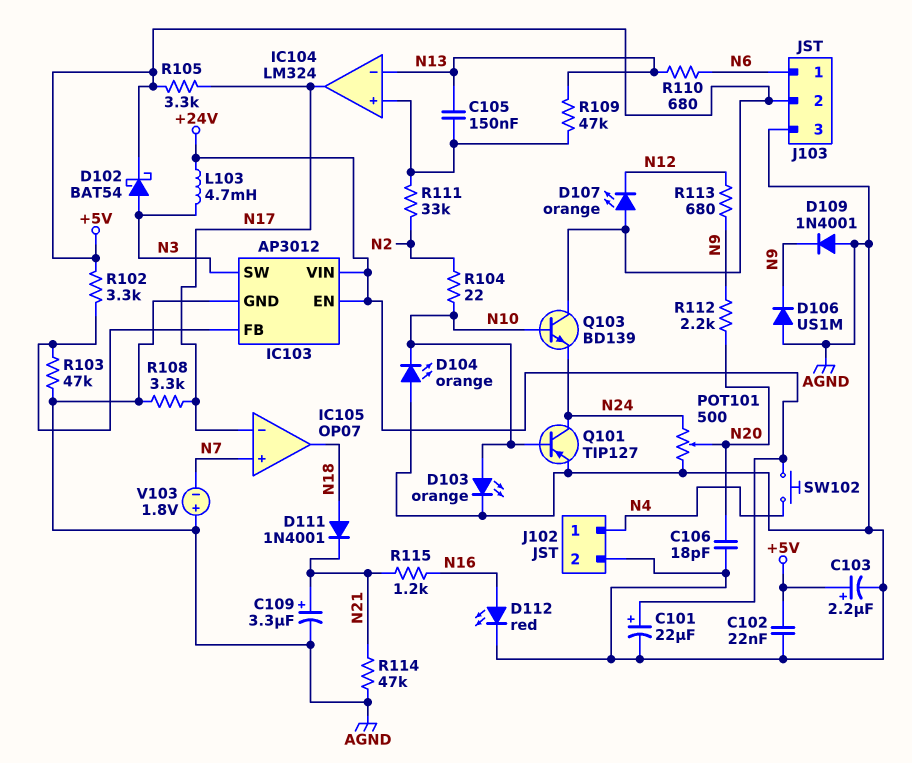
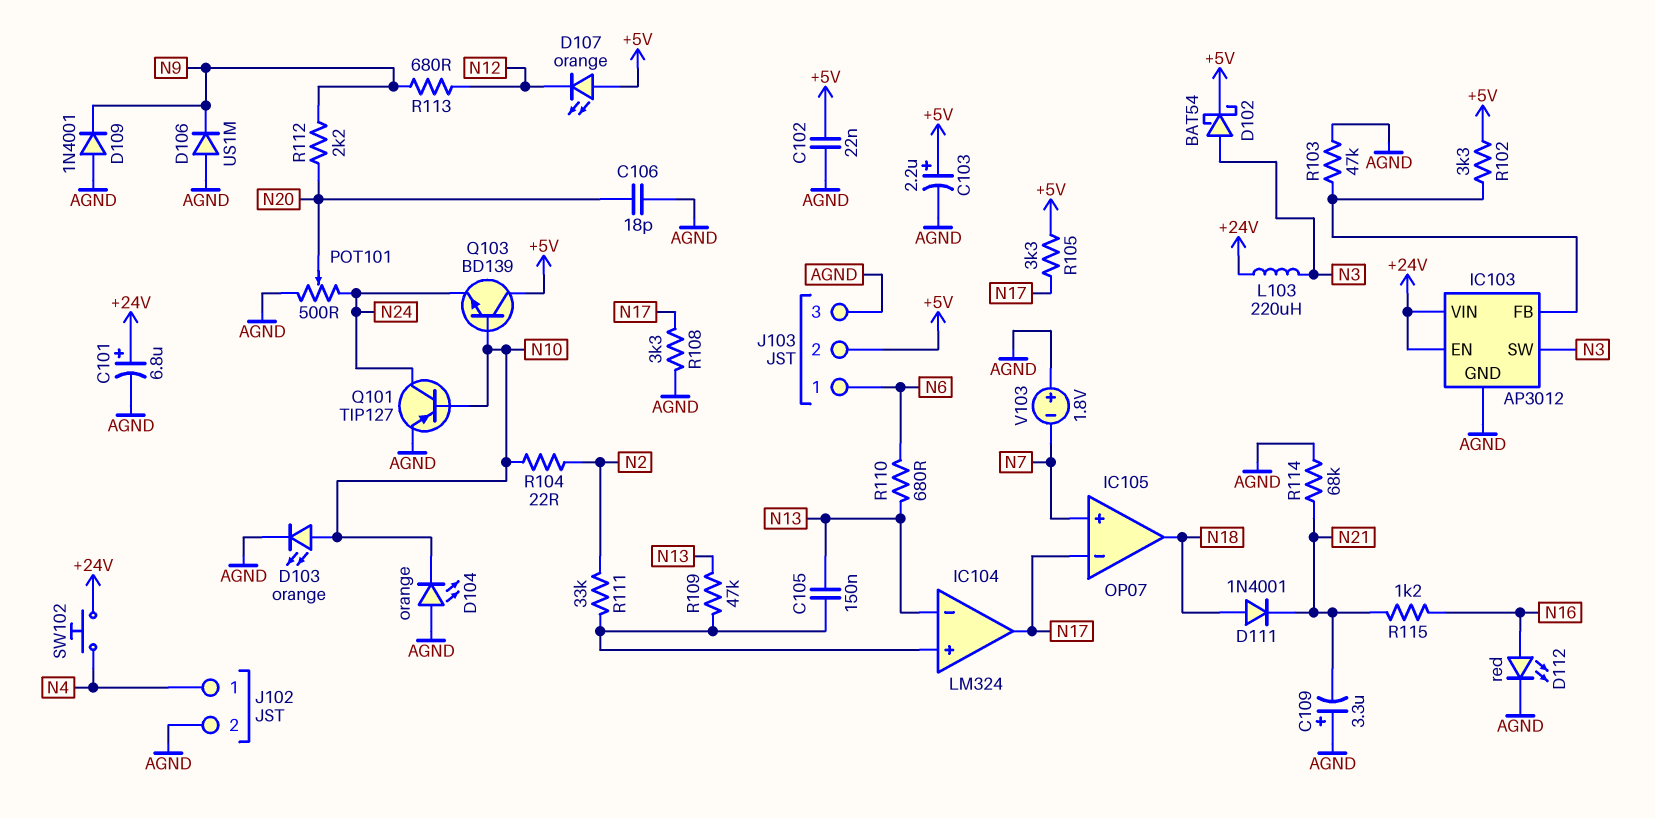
C101: 22uF (plus +24V, minus AGND) -> 6.8uF (plus +24V, minus AGND)
C109: 3.3uF (plus N21, minus AGND) -> 3.3uF (plus AGND, minus N21)
L103: 4.7mH (+24V, N3) -> 220uH (+24V, N3)
R114: 47k (AGND, N21) -> 68k (AGND, N21)

